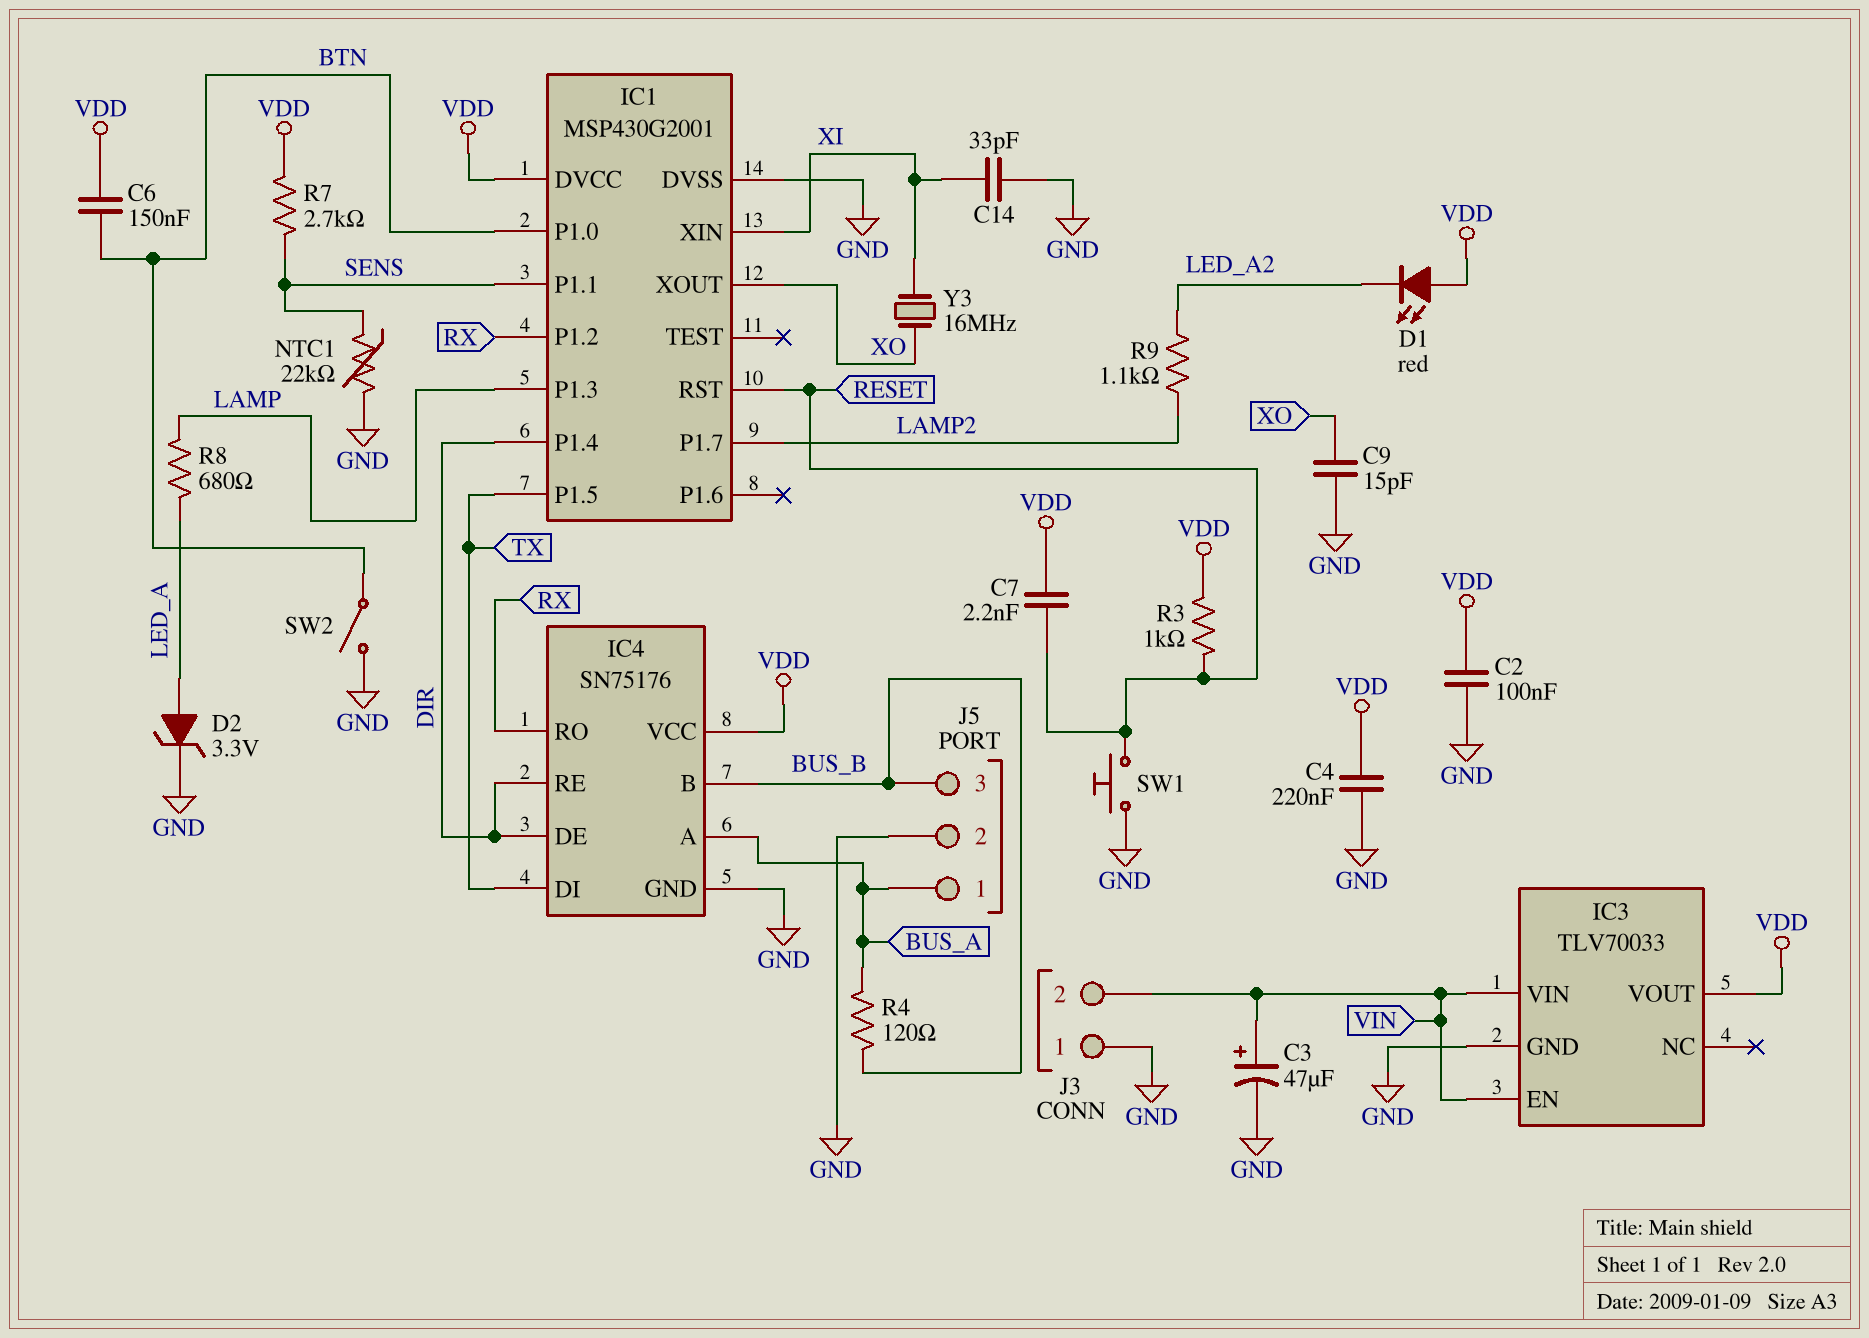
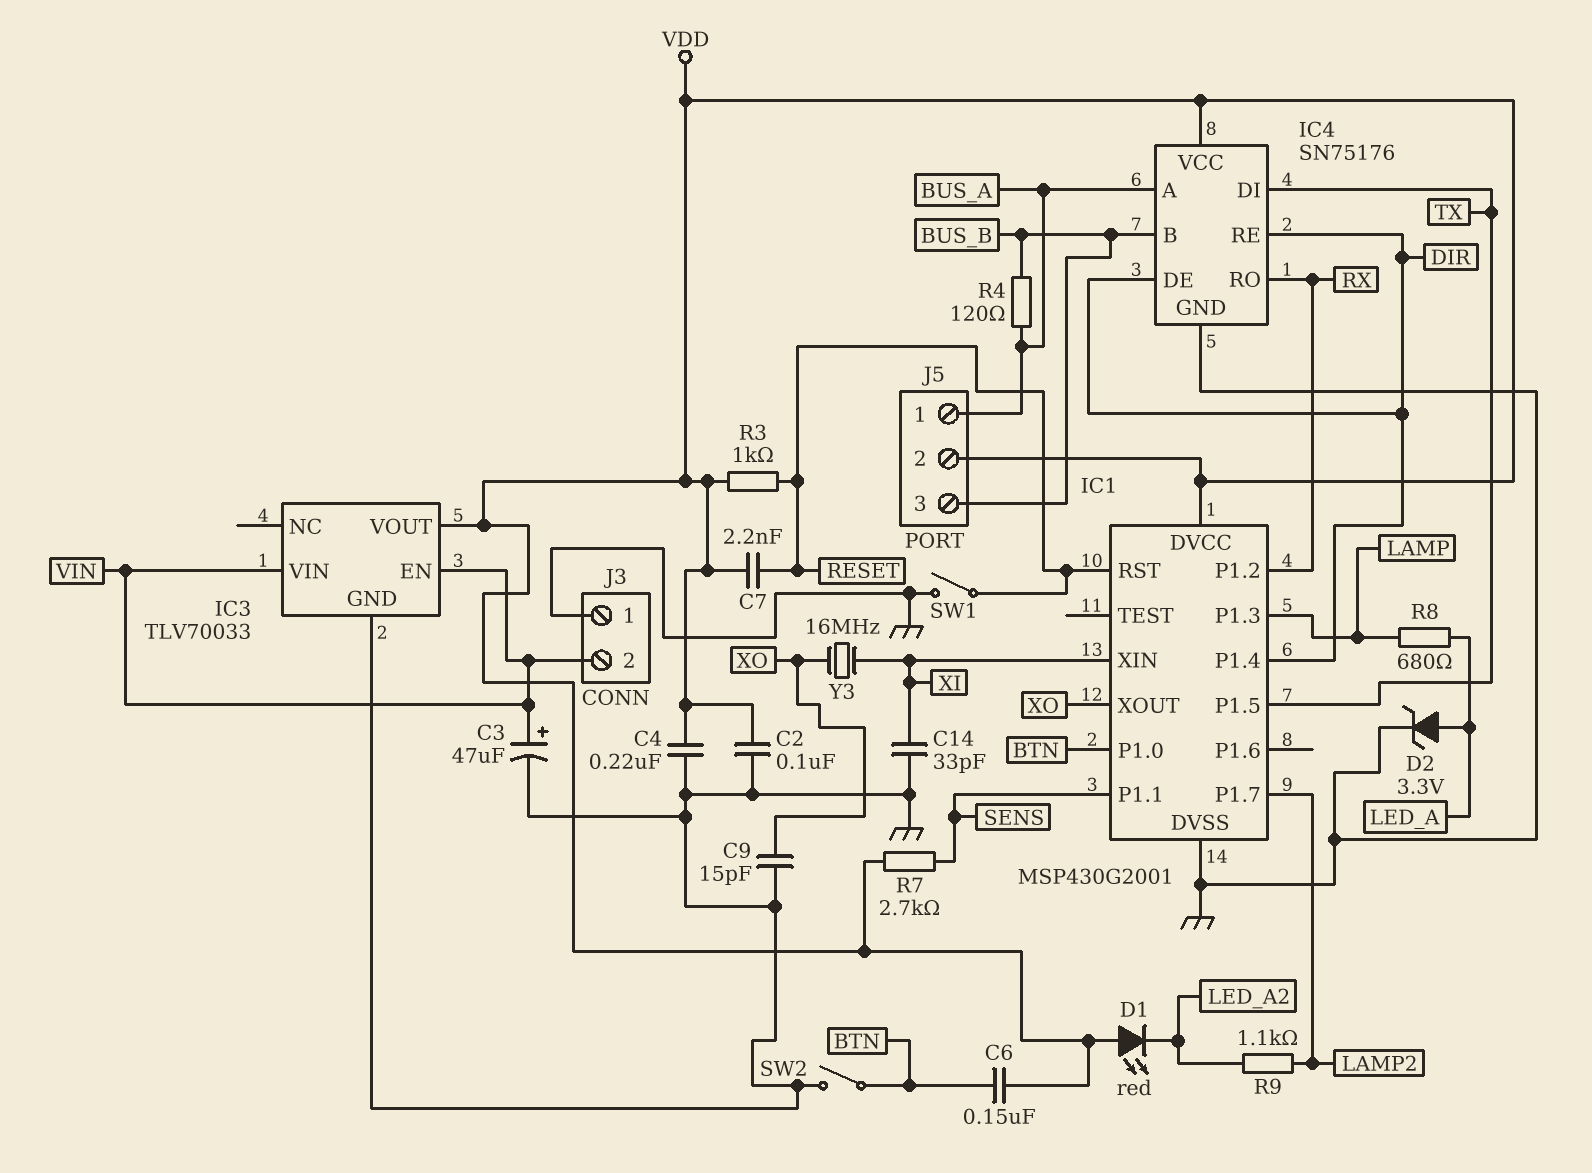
J5 pin 2: GND -> VDD
NTC1: 22k (GND, SENS) -> none
SW1: button (GND, RESET) -> switch (GND, RESET)

